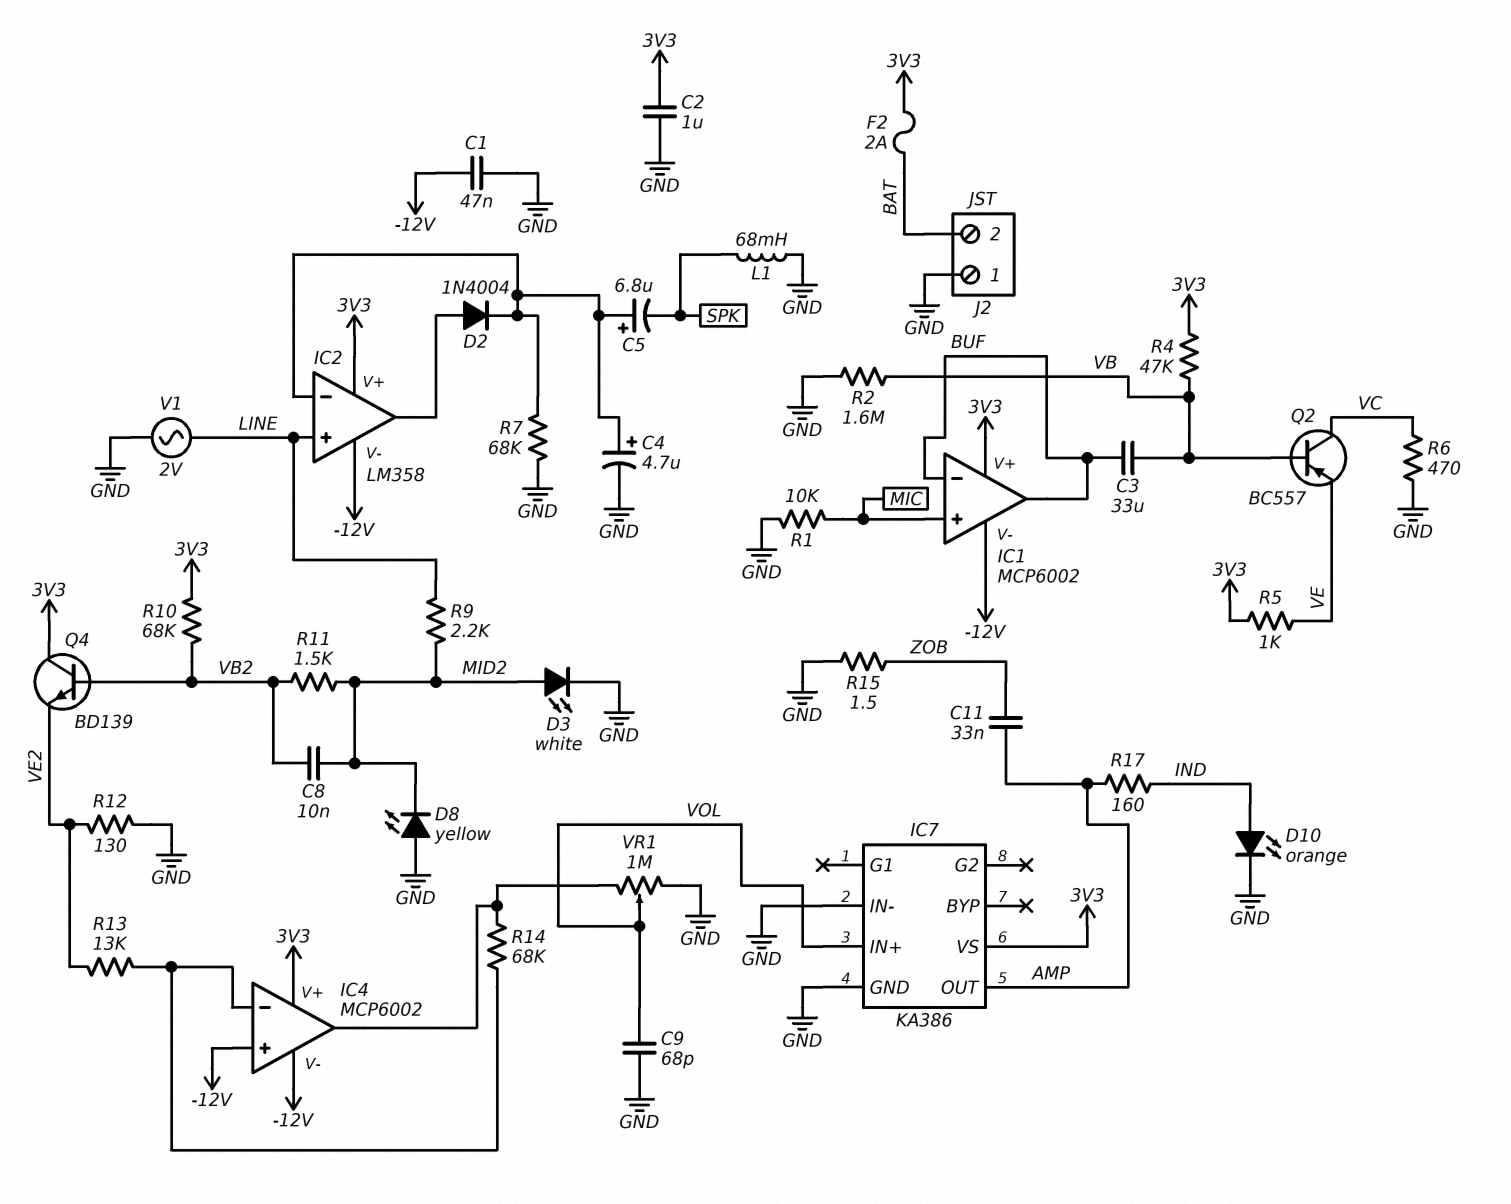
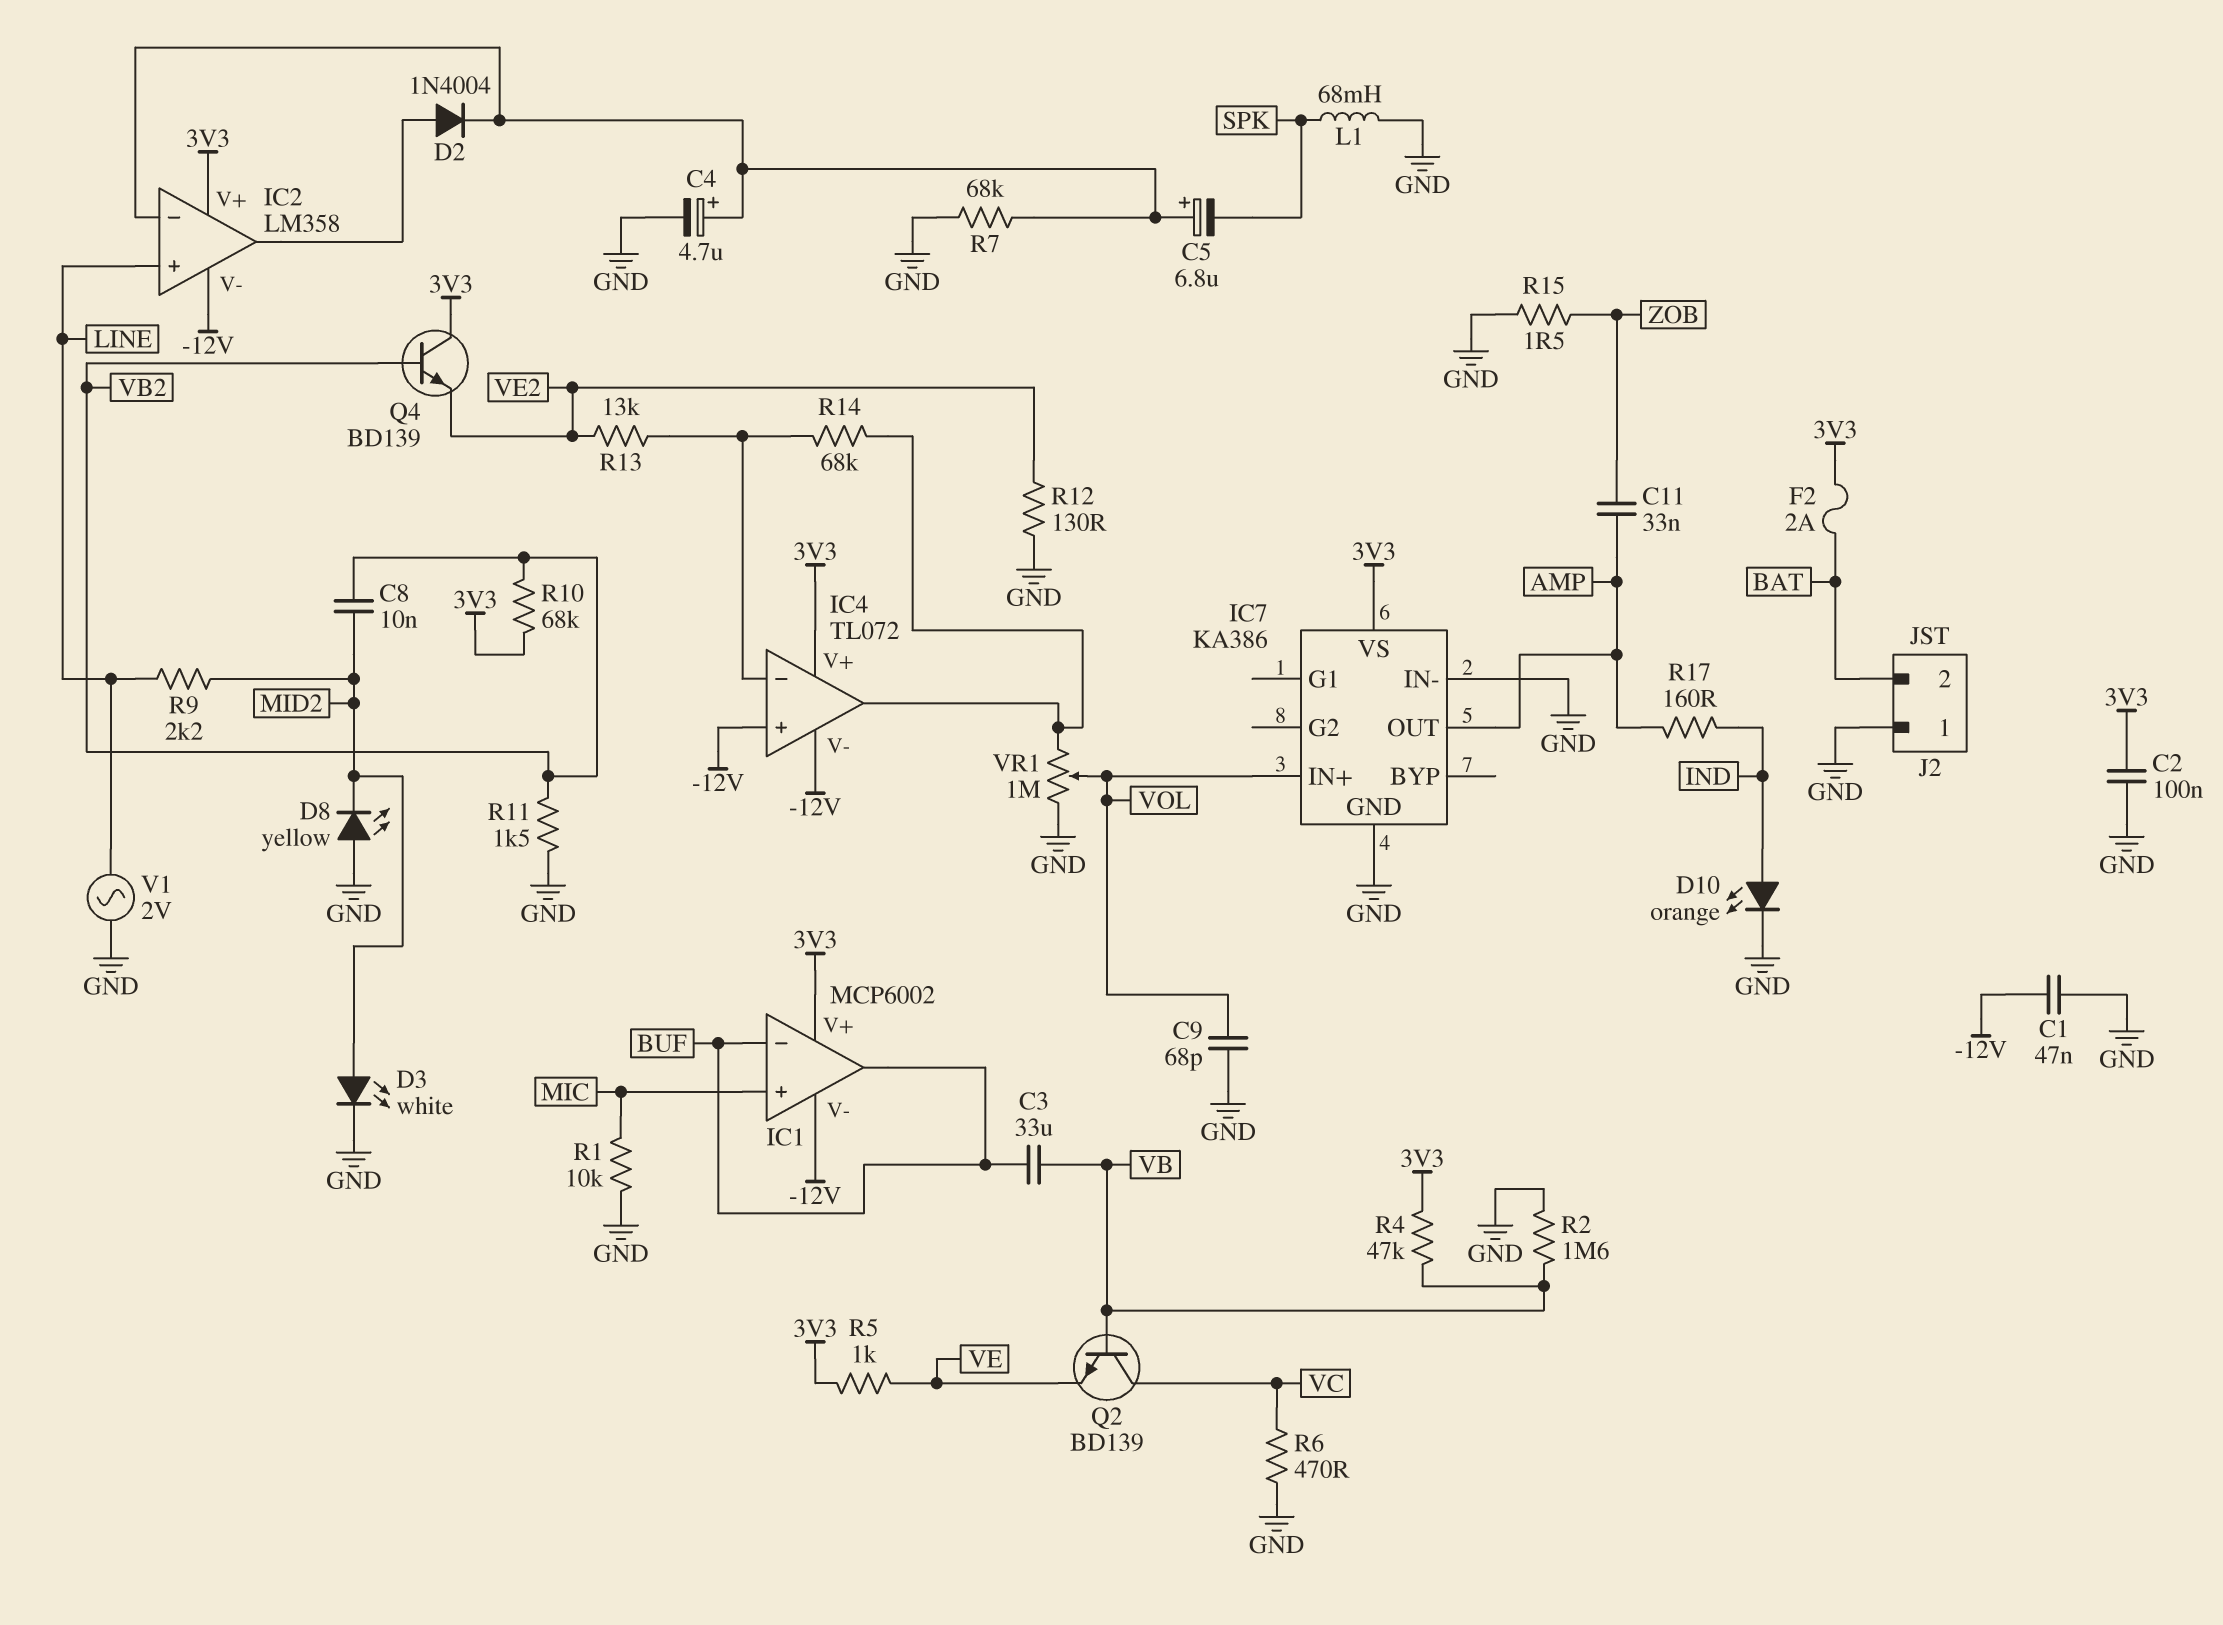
C2: 1uF (3V3, GND) -> 100nF (3V3, GND)
IC4: MCP6002 -> TL072
Q2: PNP BC557 (B VB, C VC, E VE) -> NPN BD139 (B VB, C VC, E VE)
R11: 1.5k (MID2, VB2) -> 1.5k (GND, VB2)

